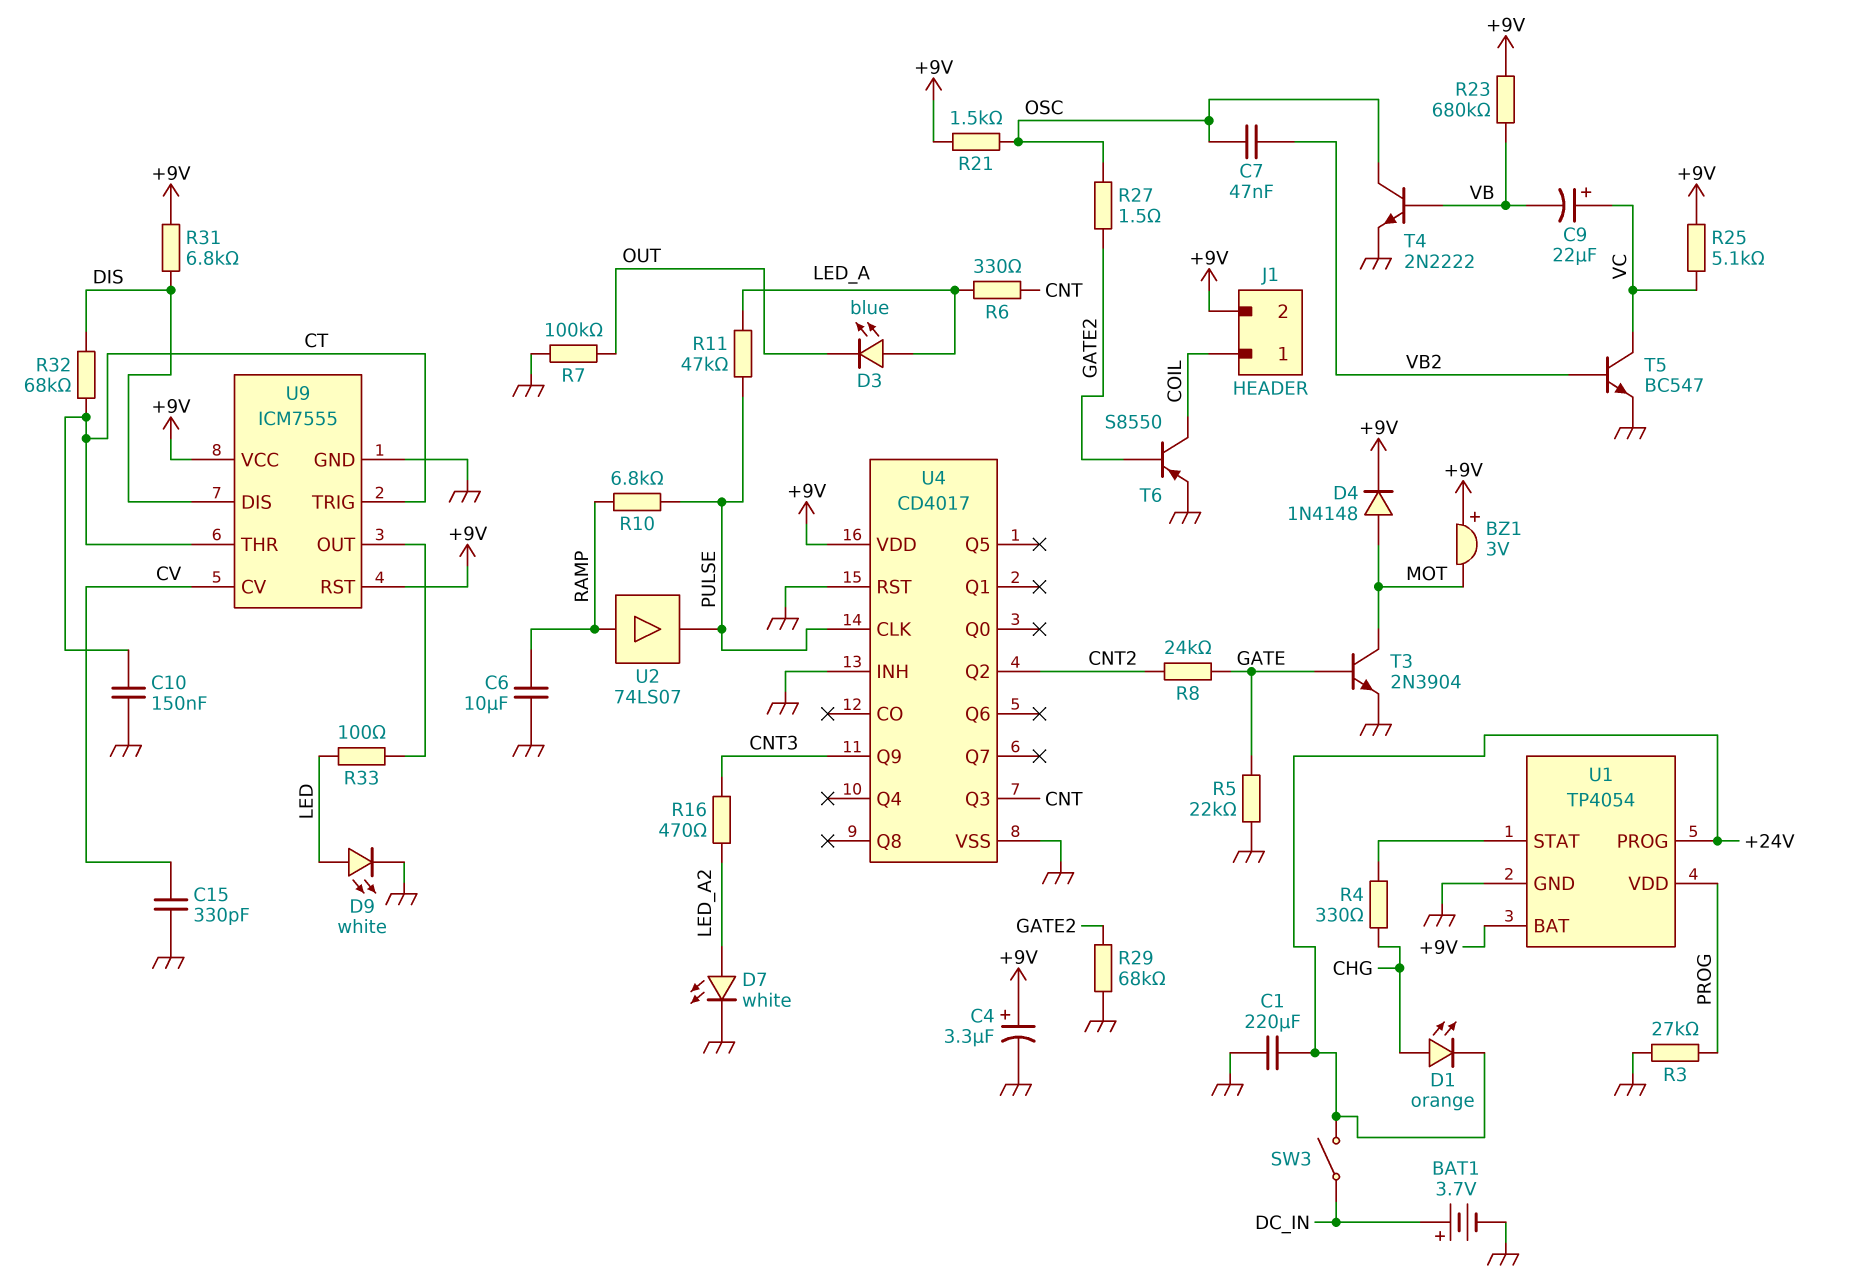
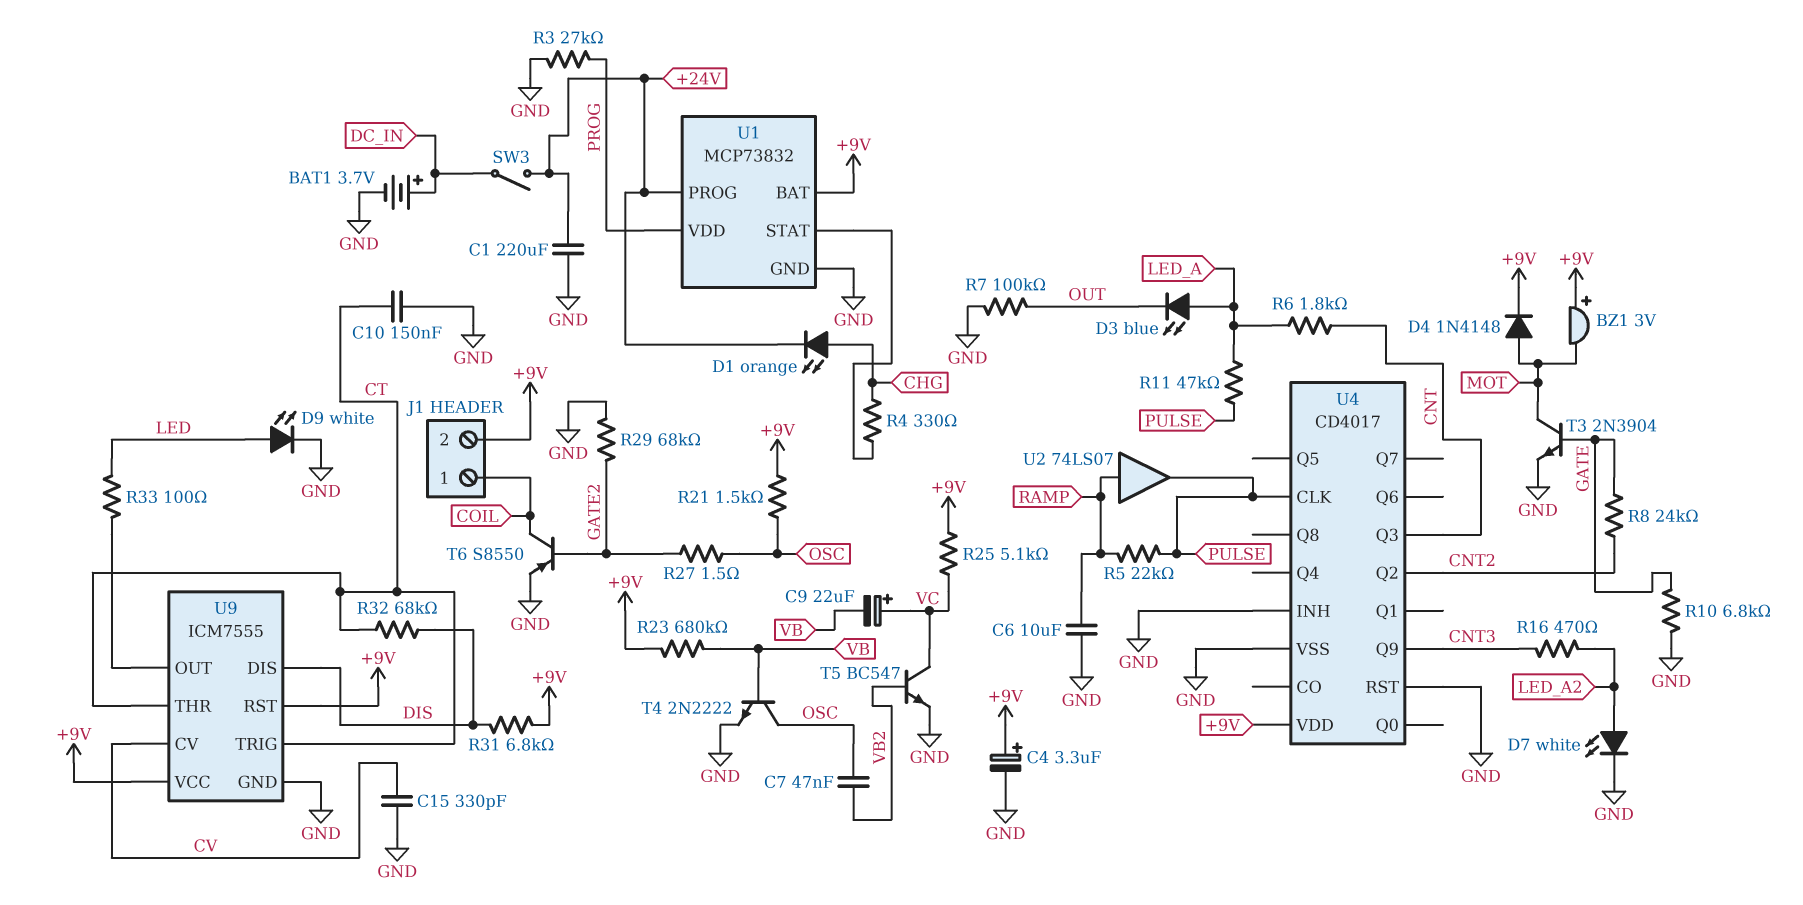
R5: 22k (GATE, GND) -> 22k (PULSE, RAMP)
R6: 330 (CNT, LED_A) -> 1.8k (CNT, LED_A)
R10: 6.8k (PULSE, RAMP) -> 6.8k (GATE, GND)
U1: TP4054 -> MCP73832

